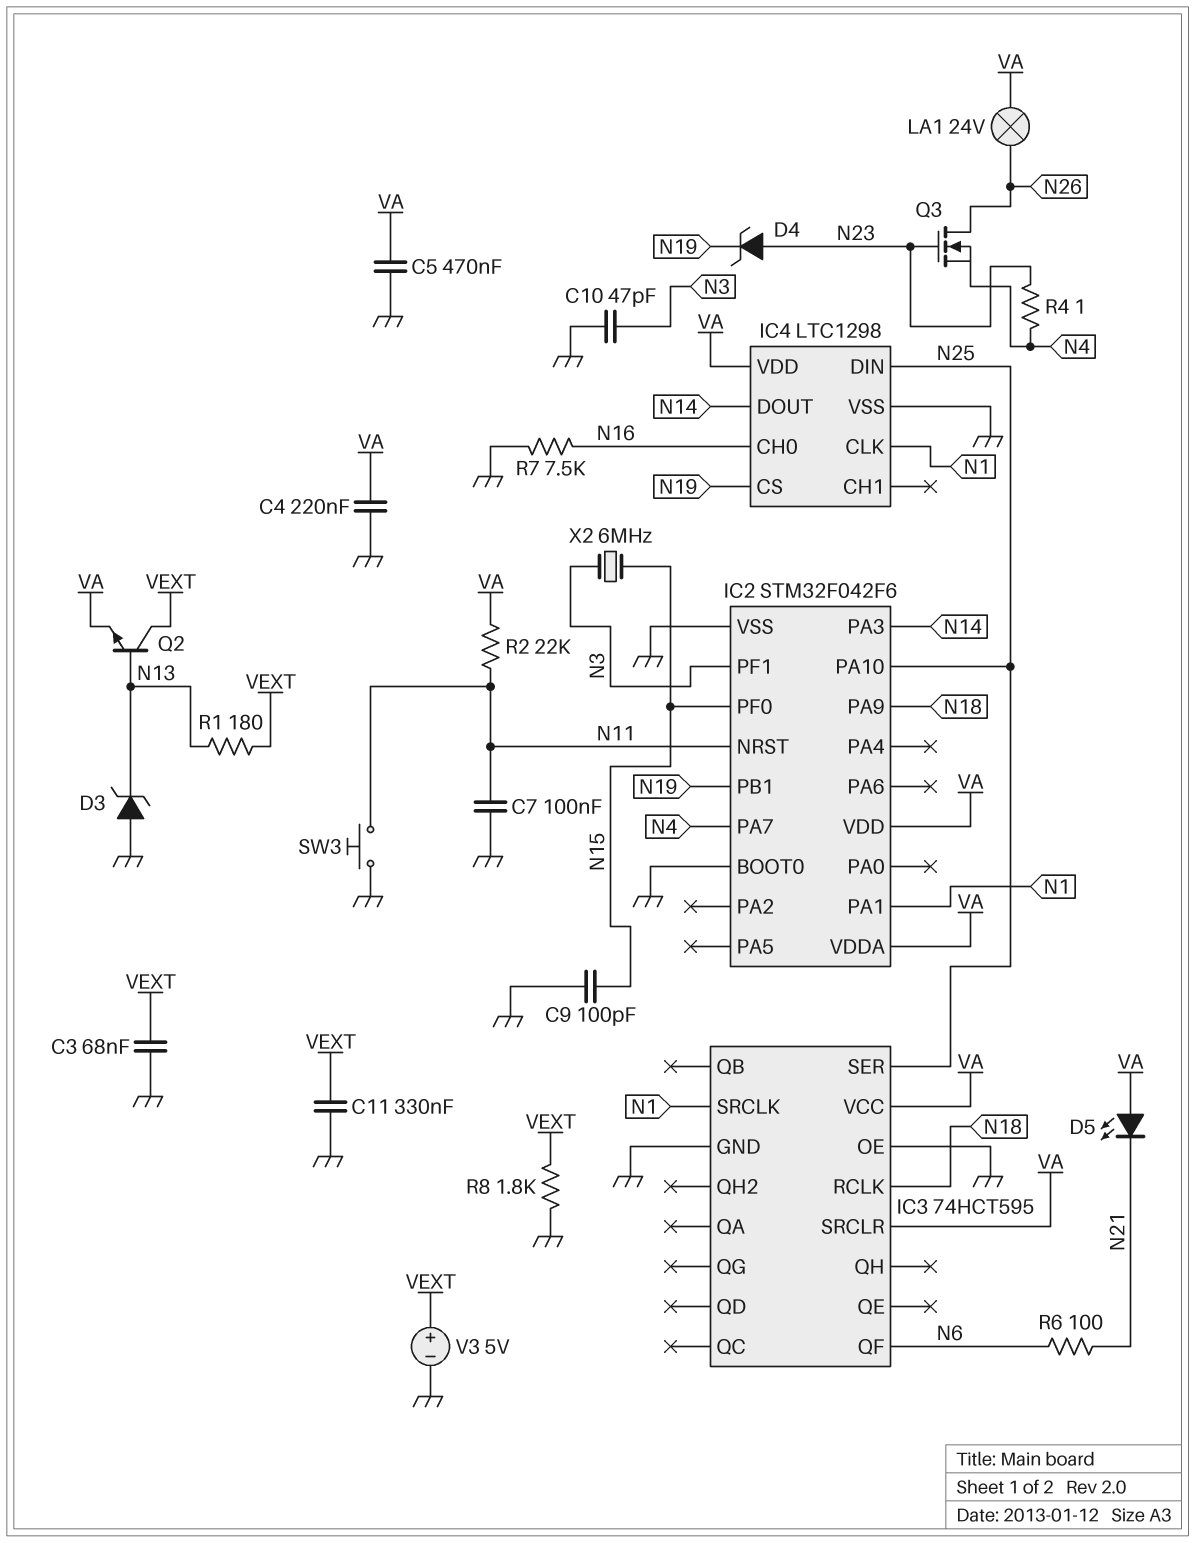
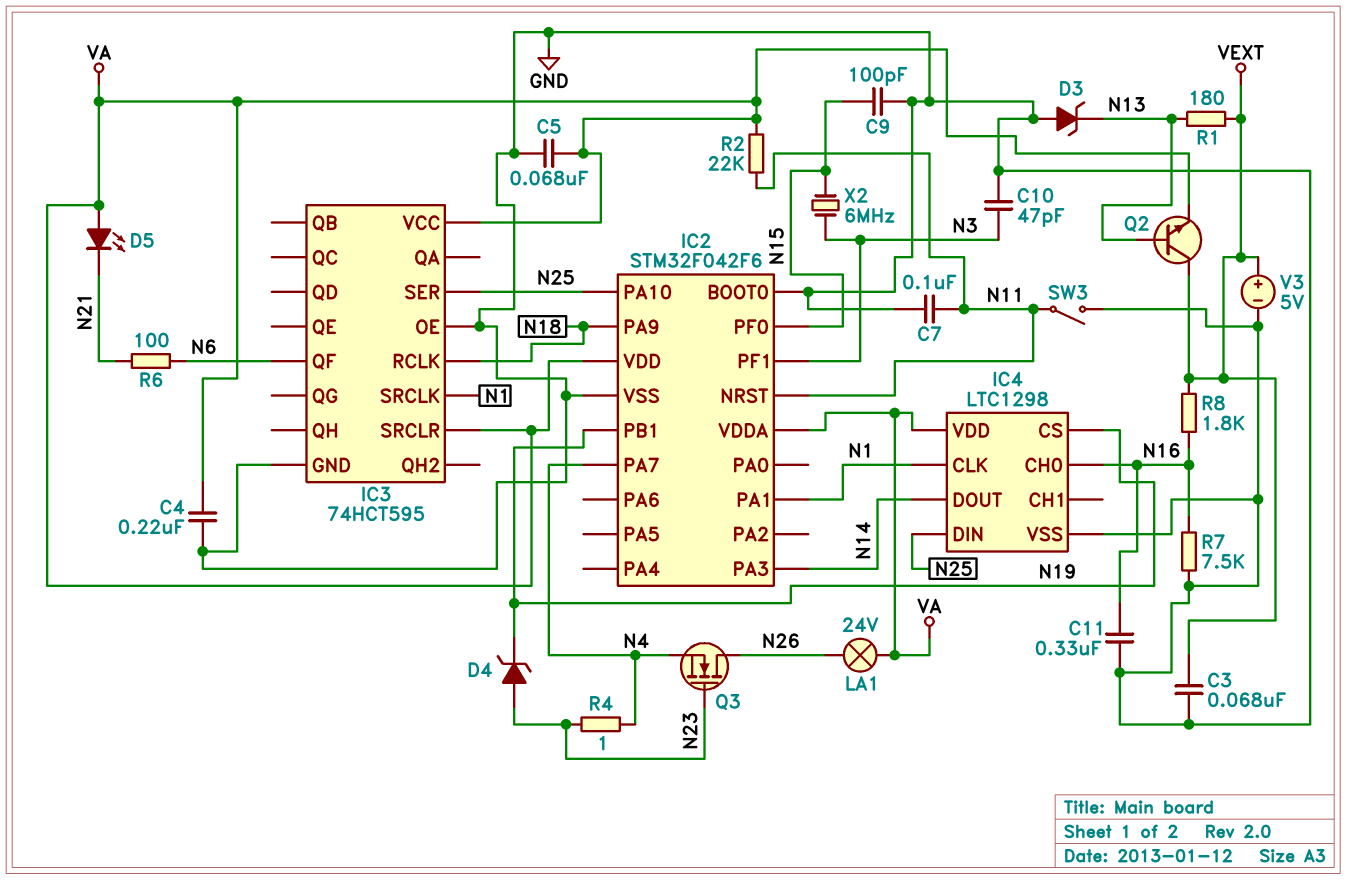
C5: 470nF (GND, VA) -> 68nF (GND, VA)
C11: 330nF (GND, VEXT) -> 330nF (GND, N16)
R8: 1.8k (GND, VEXT) -> 1.8k (N16, VEXT)
SW3: button (GND, N11) -> switch (GND, N11)

